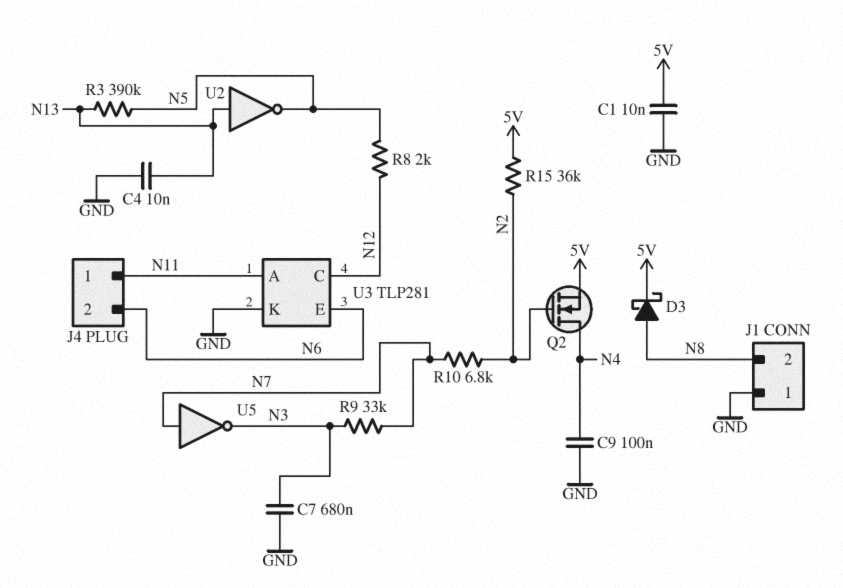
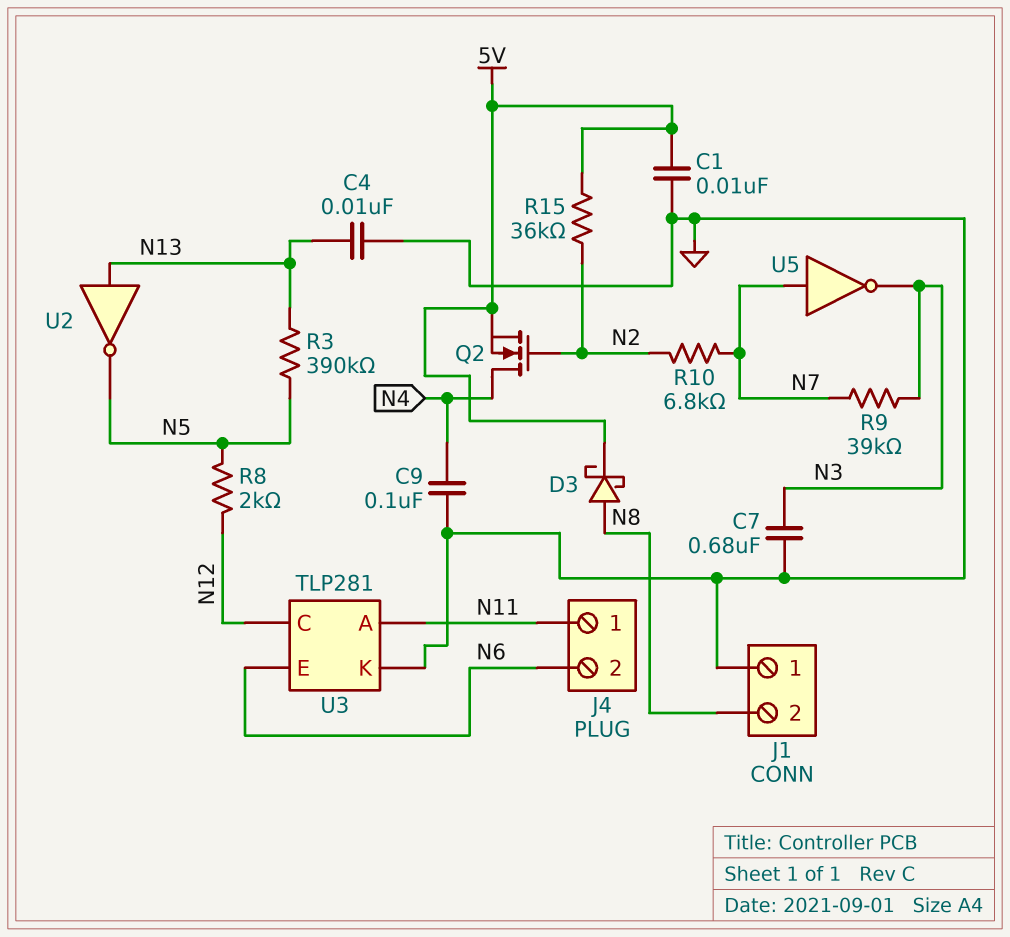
R9: 33k (N3, N7) -> 39k (N3, N7)

